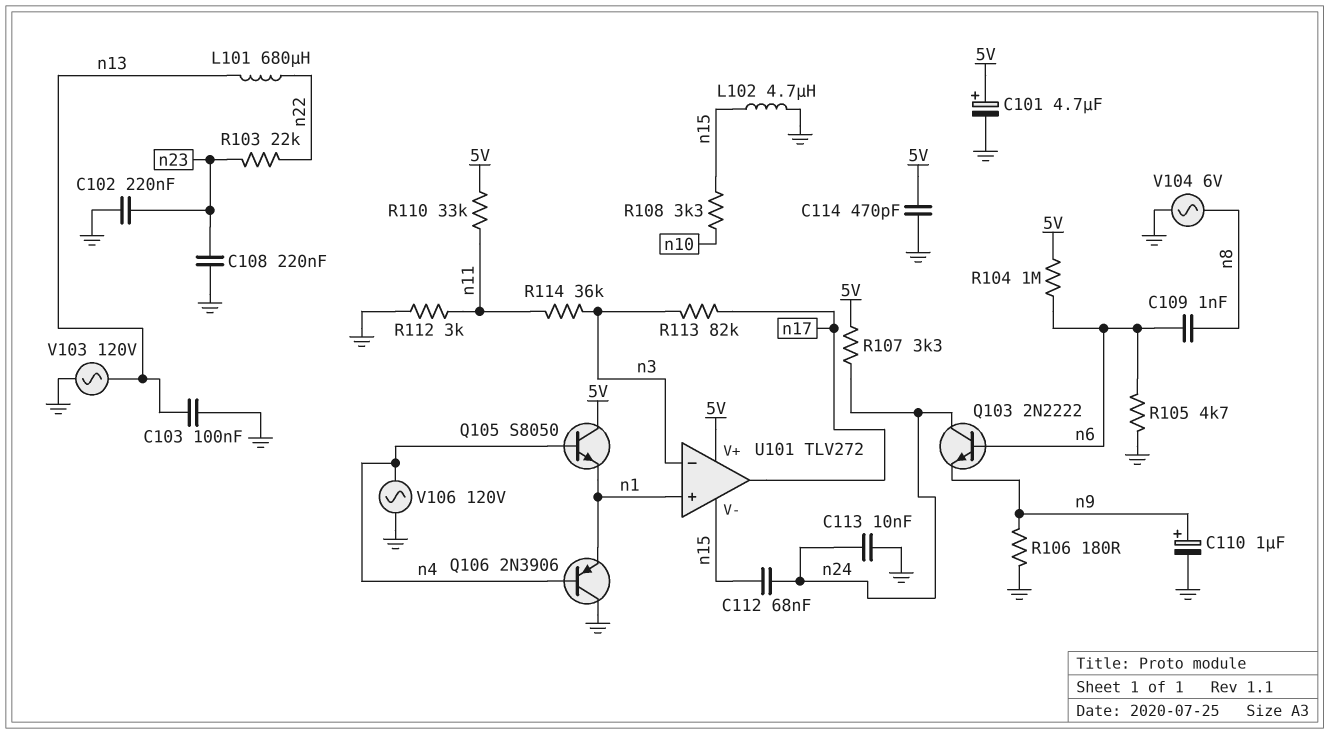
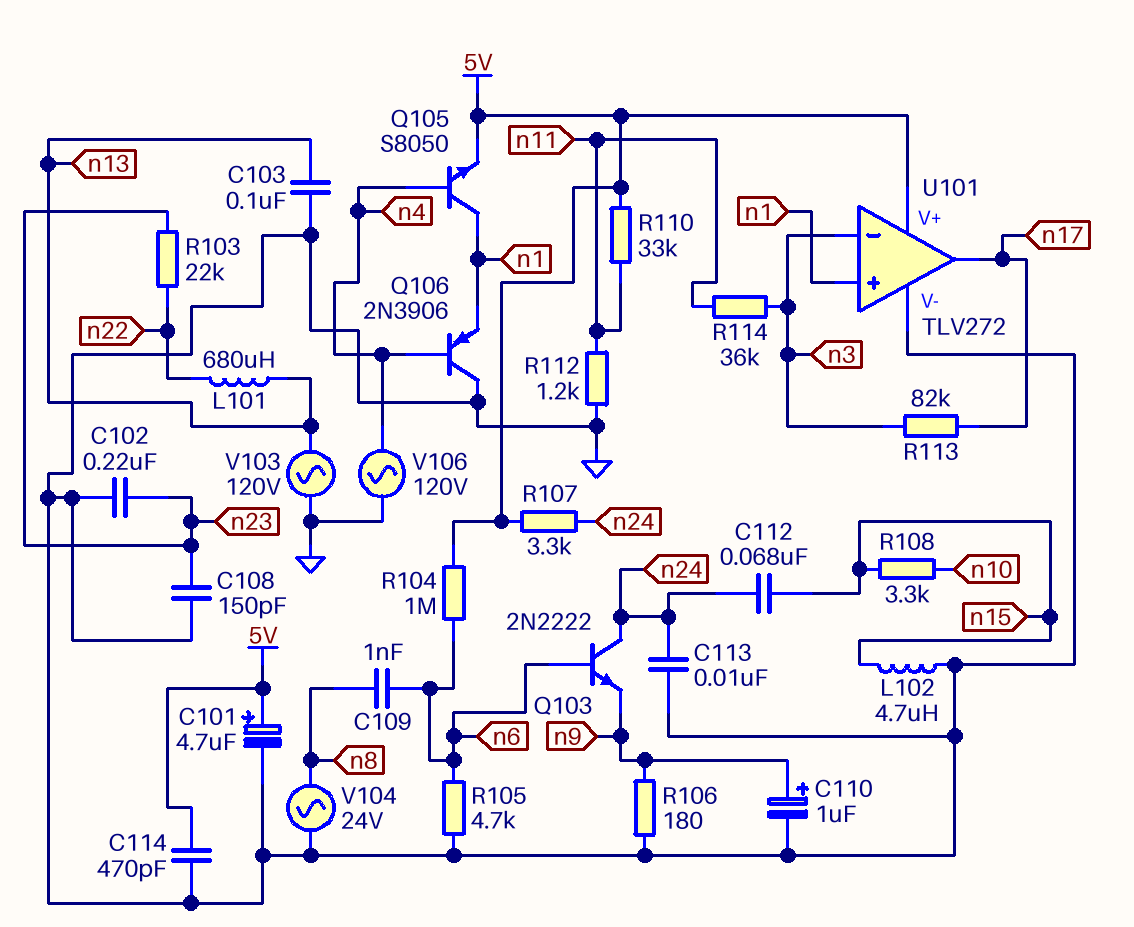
C108: 220nF (GND, n23) -> 150pF (GND, n23)
Q105: NPN S8050 (B n4, C 5V, E n1) -> NPN S8050 (B n4, C n1, E 5V)
R112: 3k (GND, n11) -> 1.2k (GND, n11)
U101 pin V-: n15 -> GND
V104: AC 6V (GND, n8) -> AC 24V (GND, n8)

